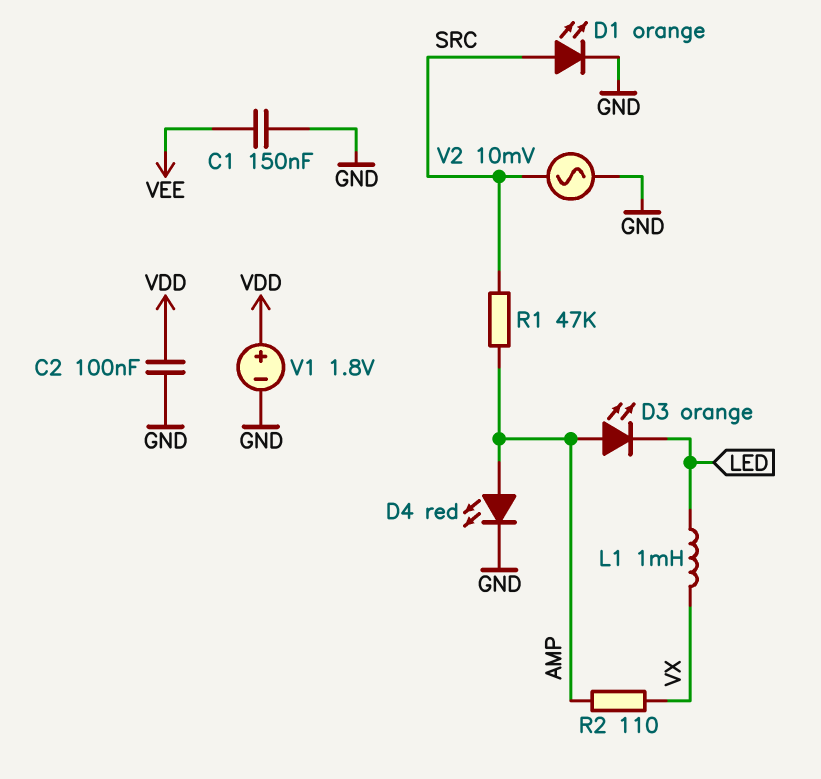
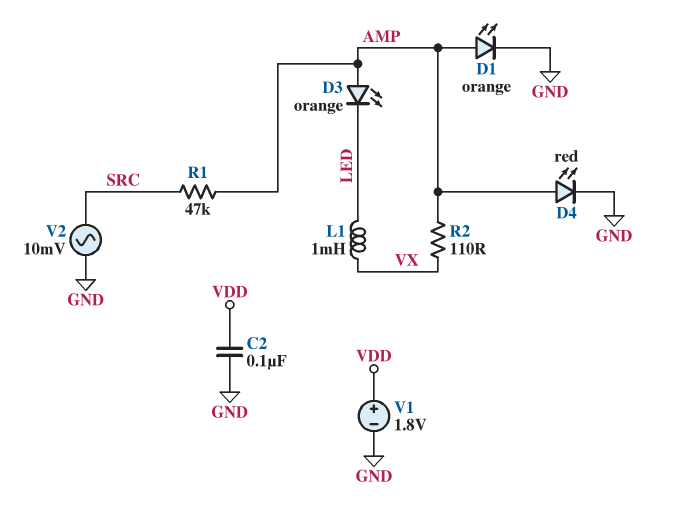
C1: 150nF (GND, VEE) -> none
D1: LED orange (A SRC, K GND) -> LED orange (A AMP, K GND)

